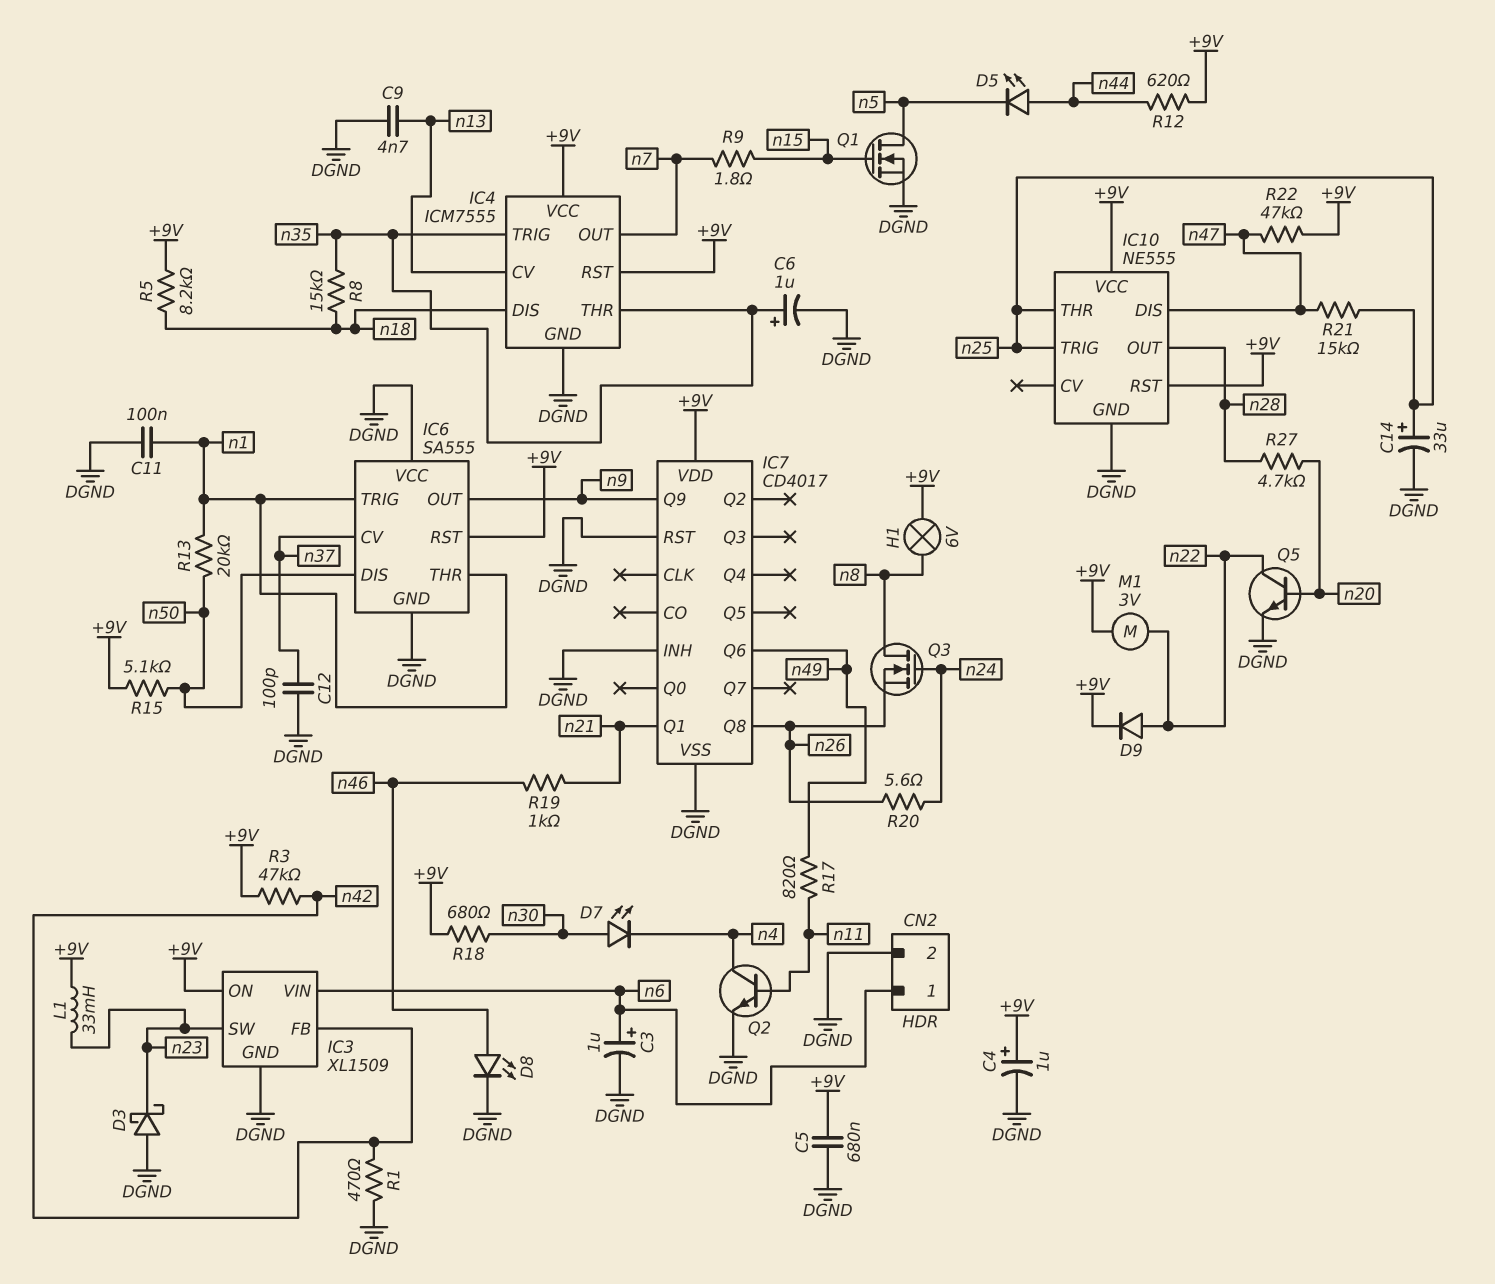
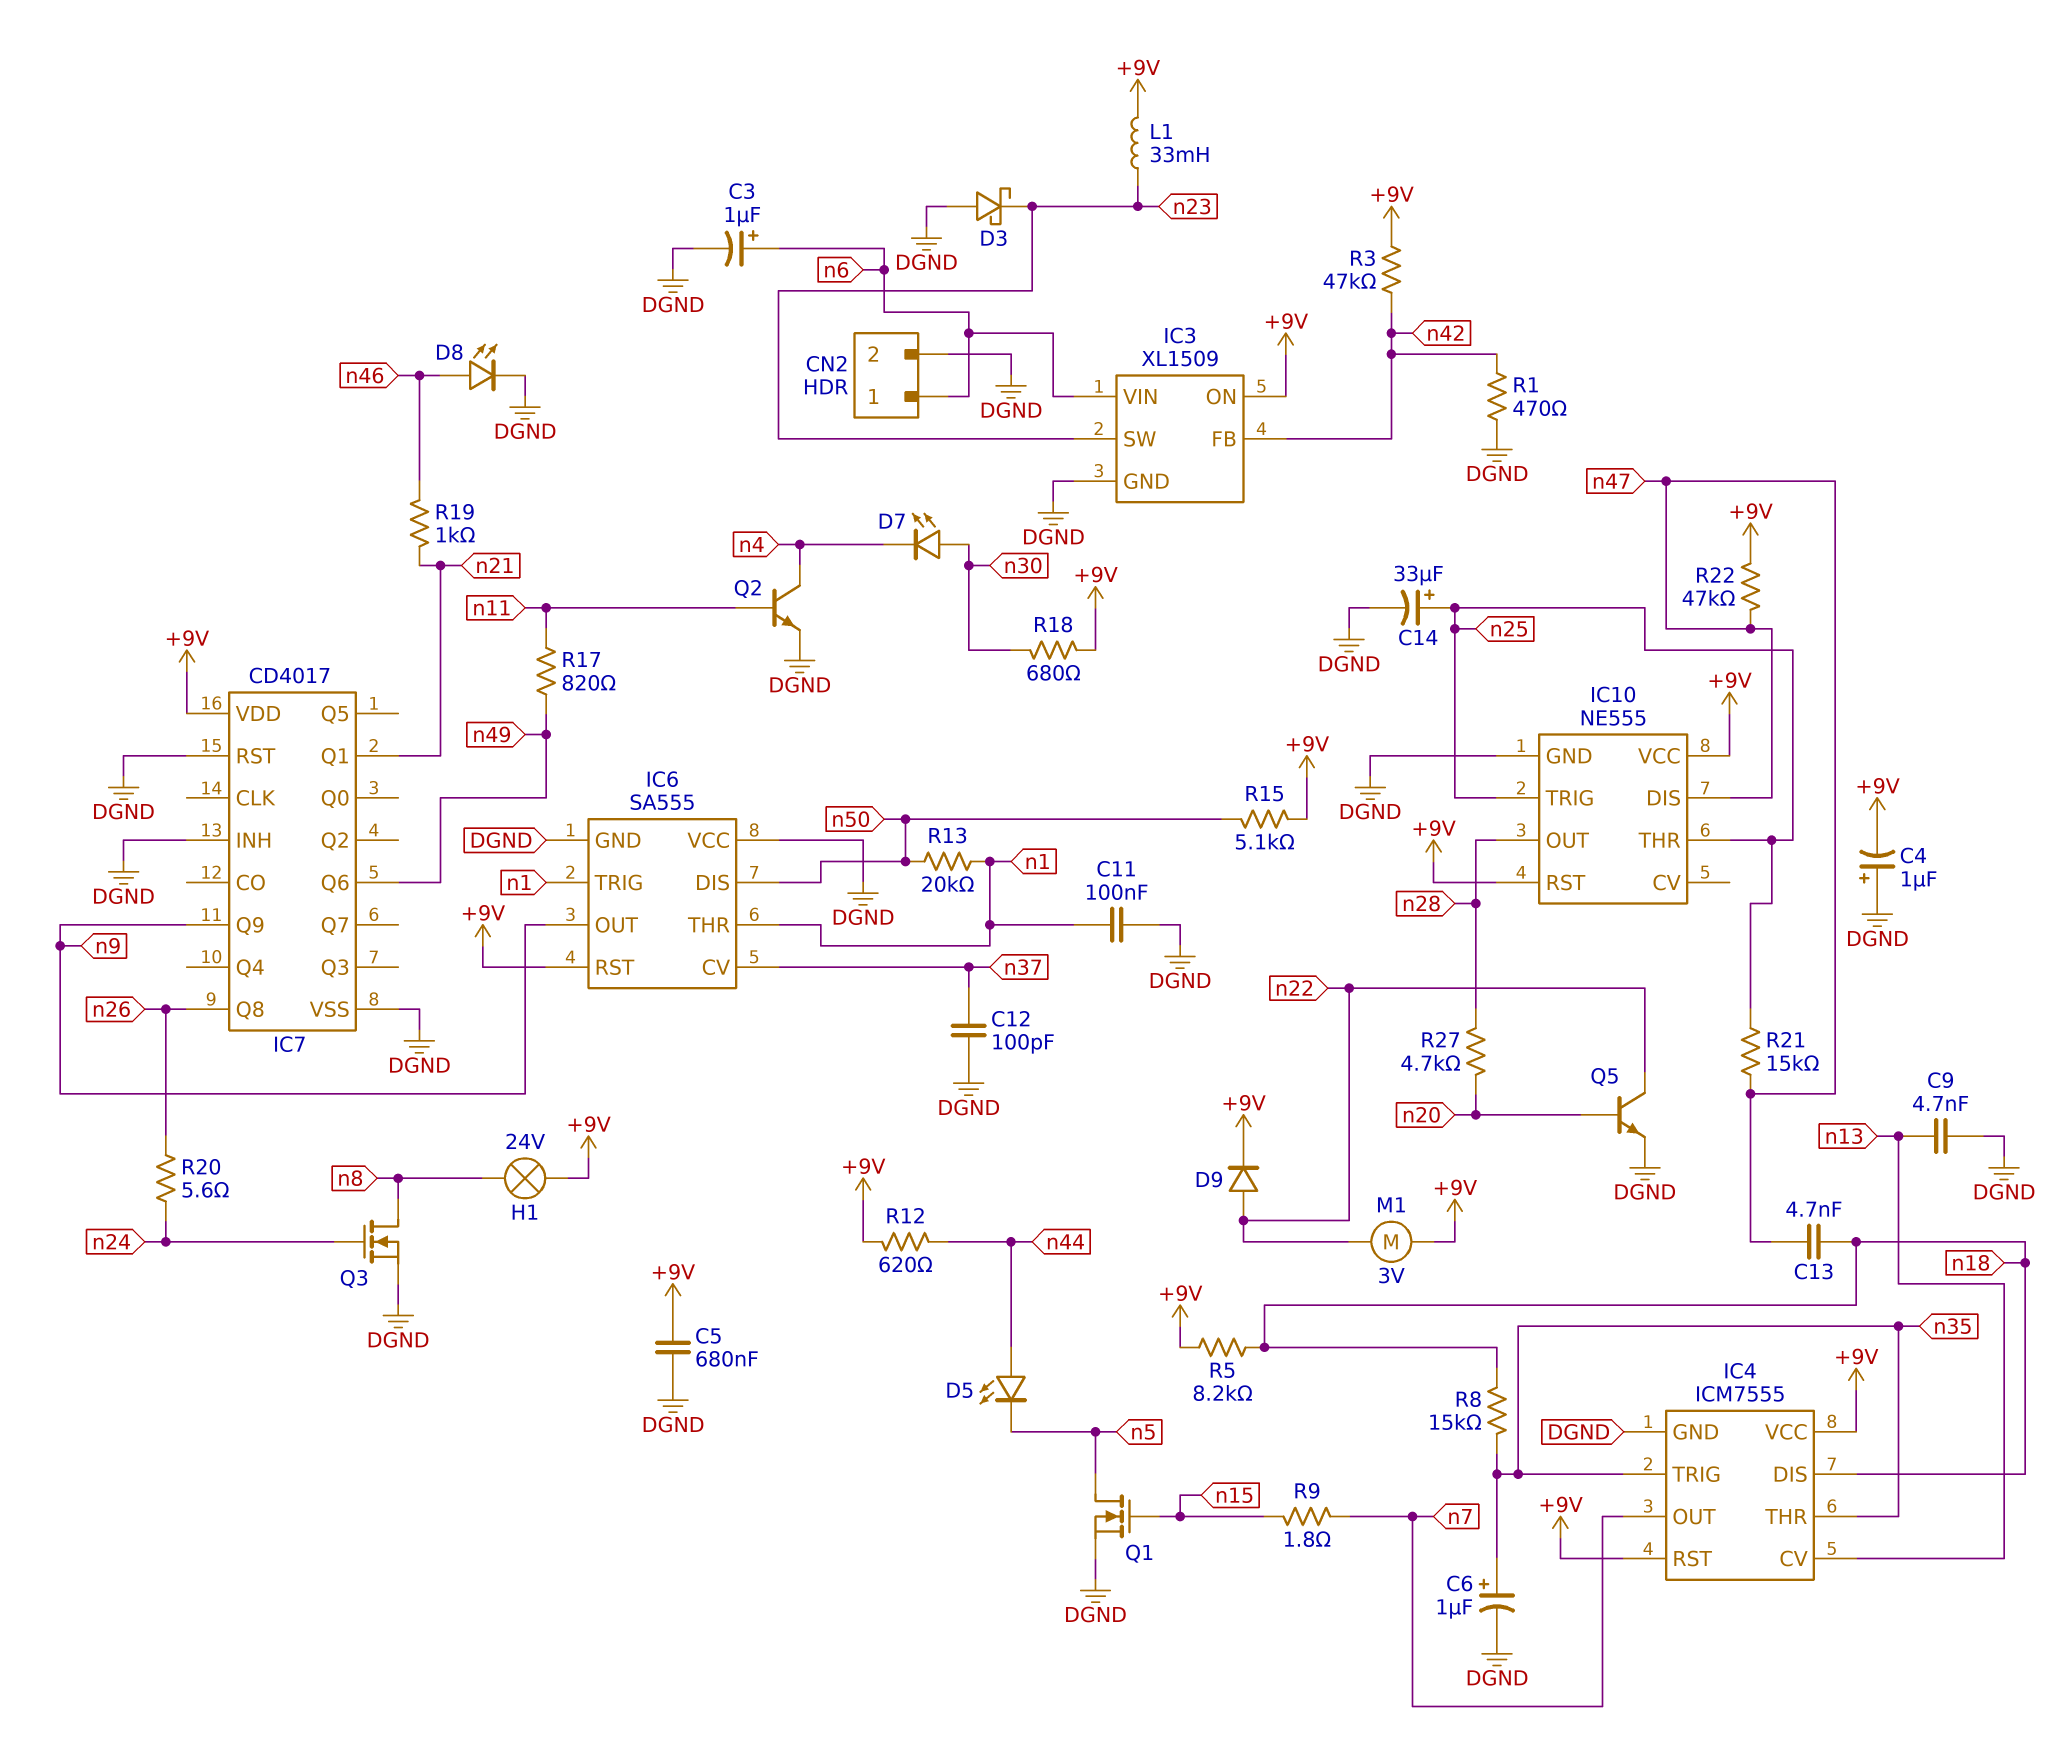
C4: 1uF (plus +9V, minus DGND) -> 1uF (plus DGND, minus +9V)
C13: none -> 4.7nF (n18, n47)
H1: lamp 6V (+9V, n8) -> lamp 24V (+9V, n8)
Q3: NMOS (G n24, D n8, S n26) -> NMOS (G n24, D n8, S DGND)

